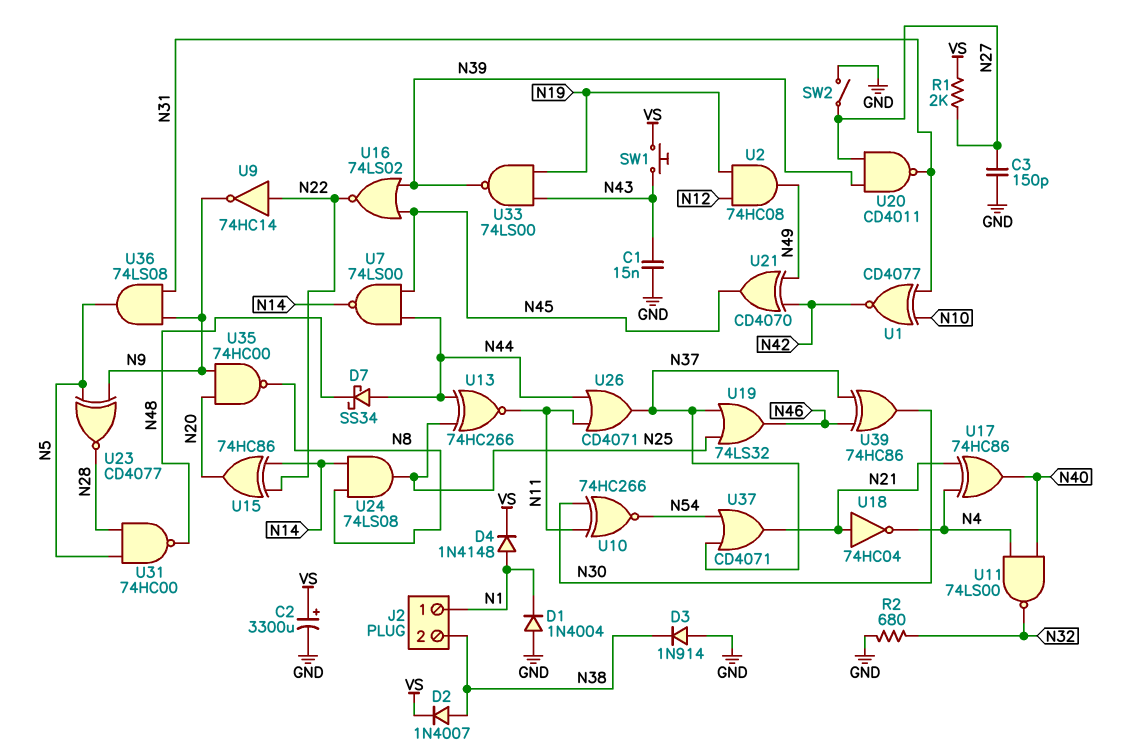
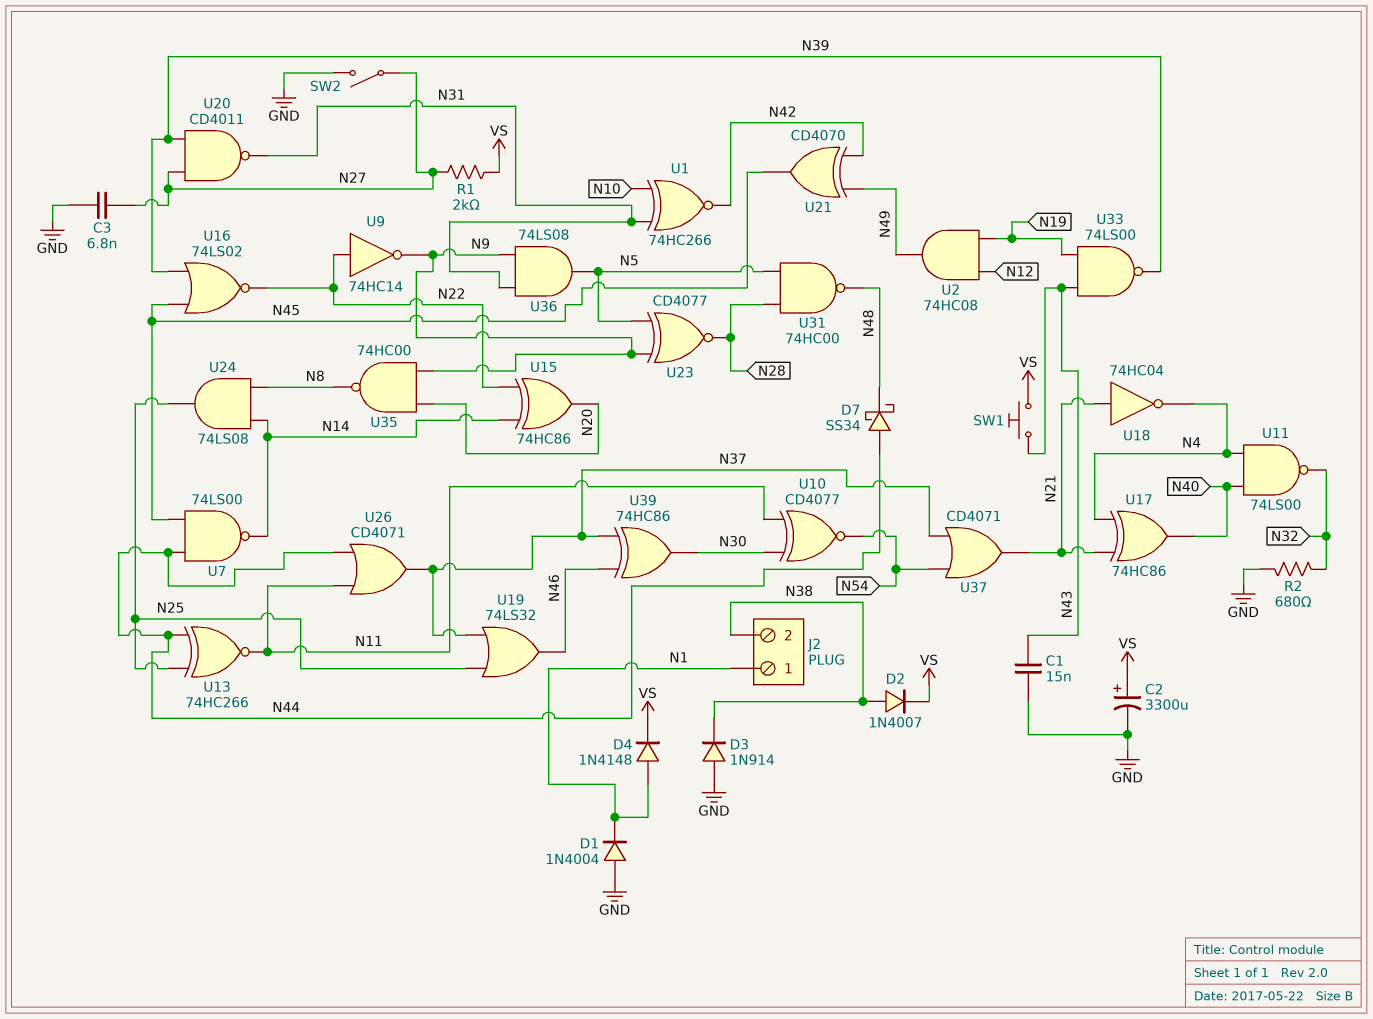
C3: 150pF (GND, N27) -> 6.8nF (GND, N27)
U1: XNOR CD4077 (in N10, in N31, out N42) -> XNOR 74HC266 (in N10, in N31, out N42)
U10: XNOR 74HC266 (in N11, in N30, out N54) -> XNOR CD4077 (in N11, in N30, out N54)

